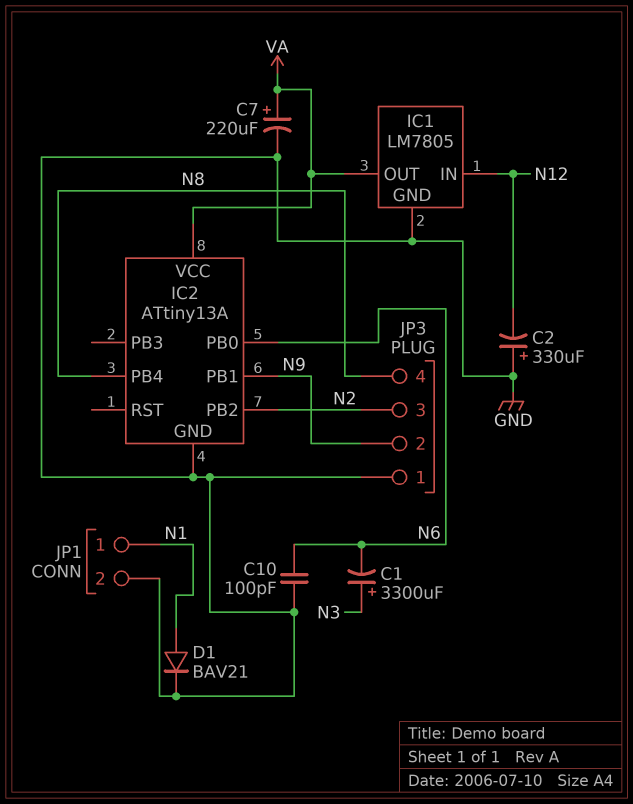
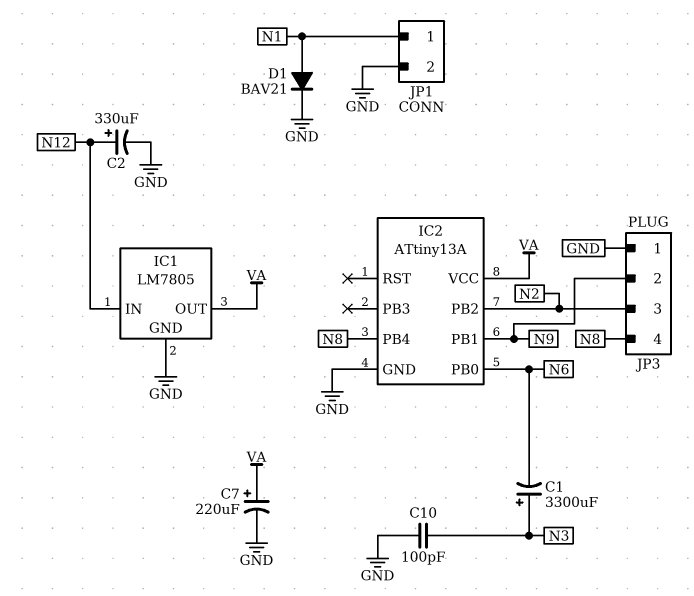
C2: 330uF (plus GND, minus N12) -> 330uF (plus N12, minus GND)
C10: 100pF (GND, N6) -> 100pF (GND, N3)

